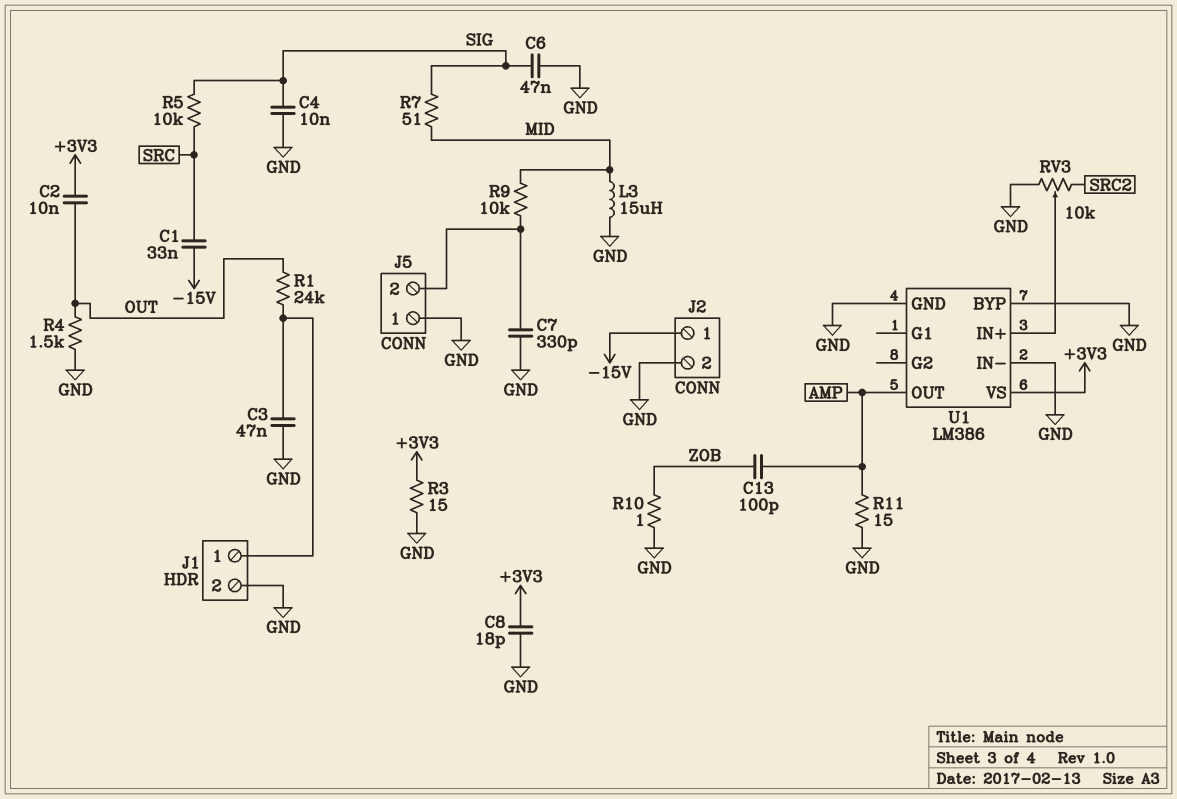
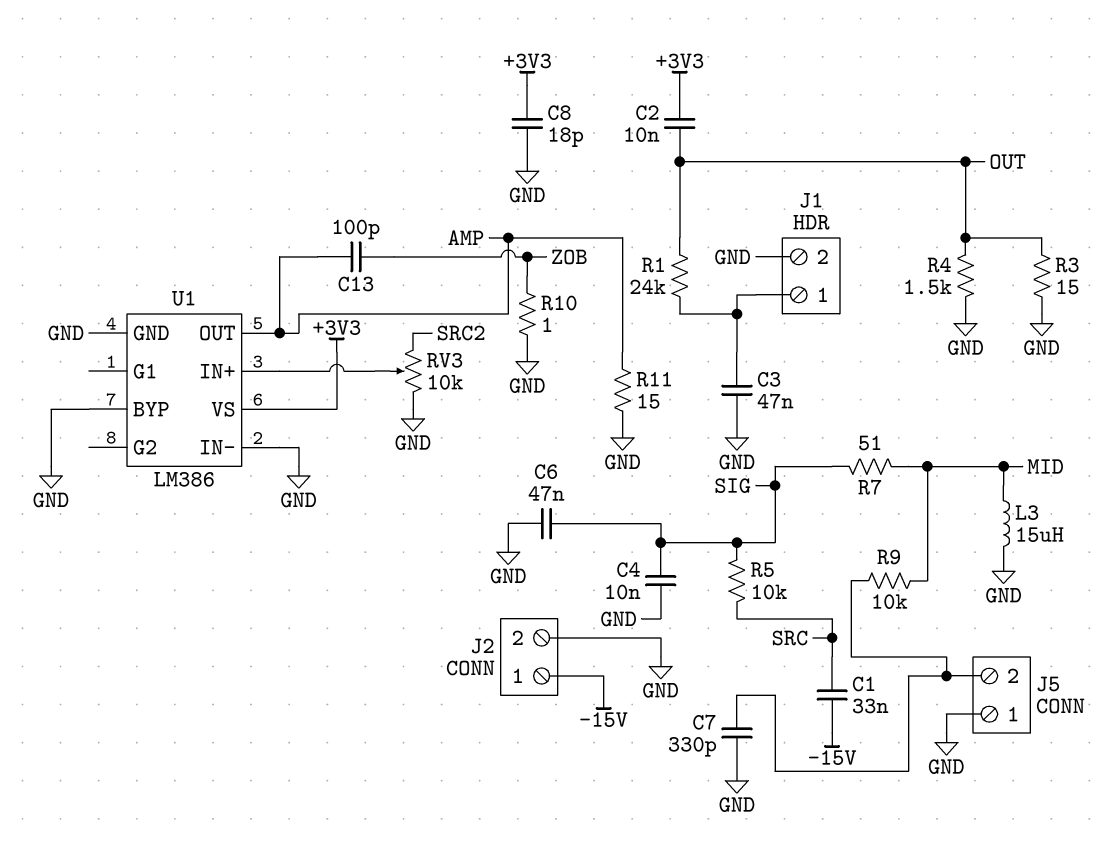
R3: 15 (+3V3, GND) -> 15 (GND, OUT)

